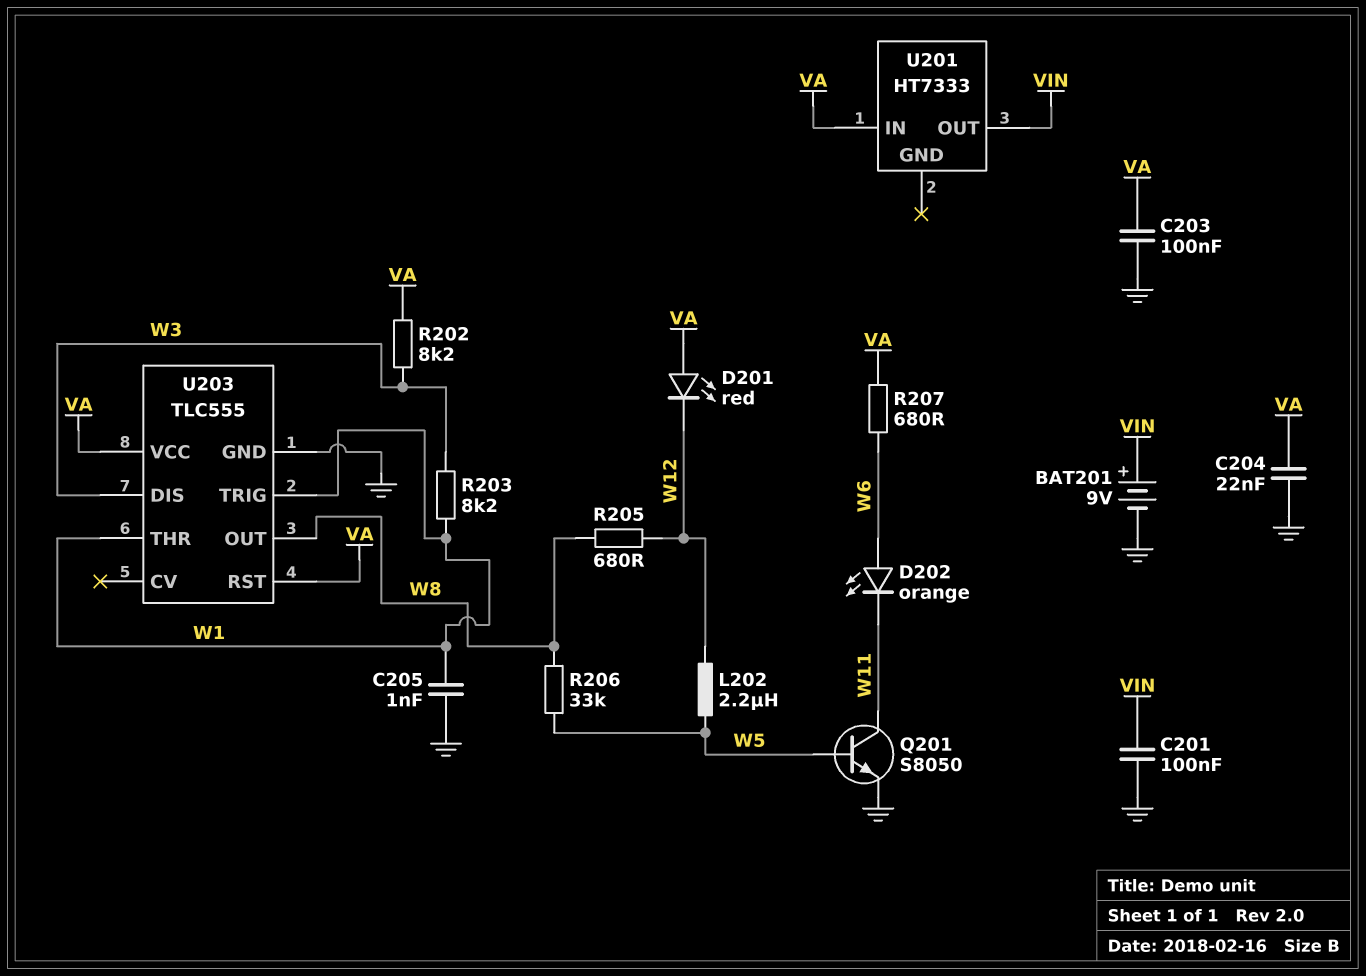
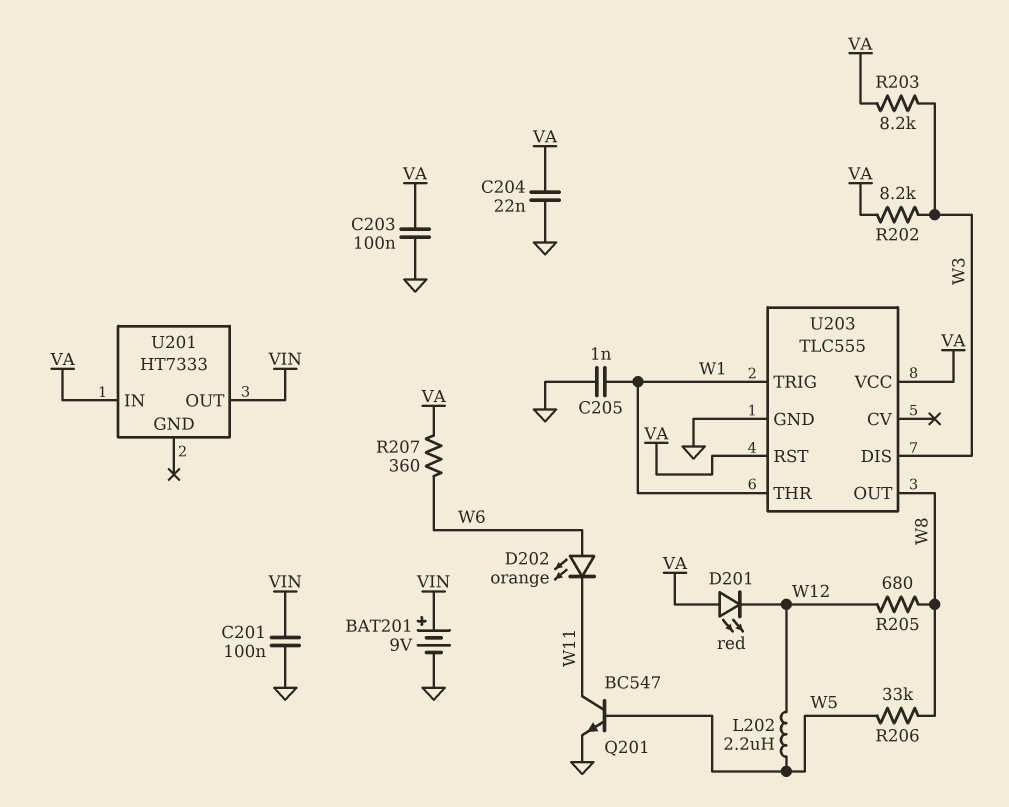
Q201: NPN S8050 (B W5, C W11, E GND) -> NPN BC547 (B W5, C W11, E GND)
R203: 8.2k (W1, W3) -> 8.2k (VA, W3)
R207: 680 (VA, W6) -> 360 (VA, W6)

